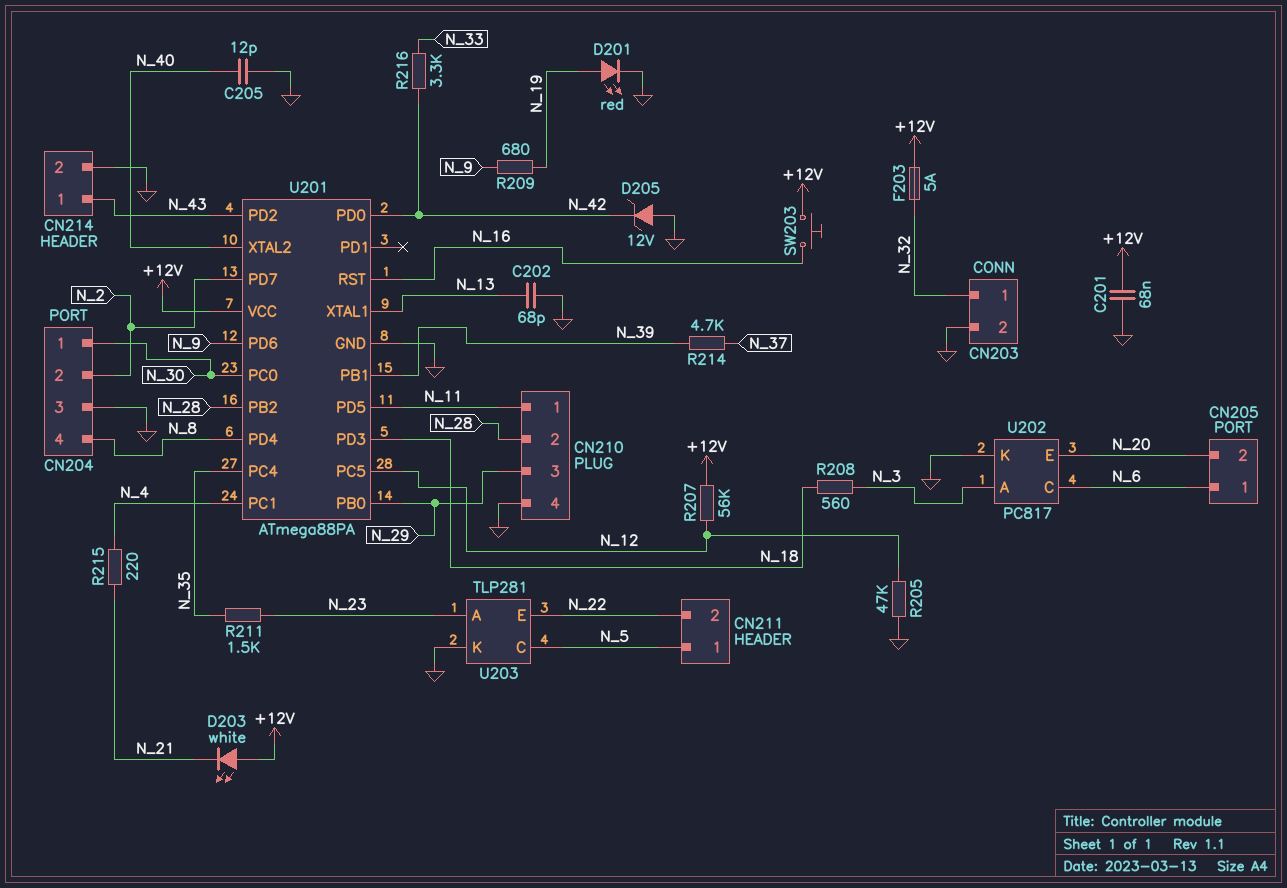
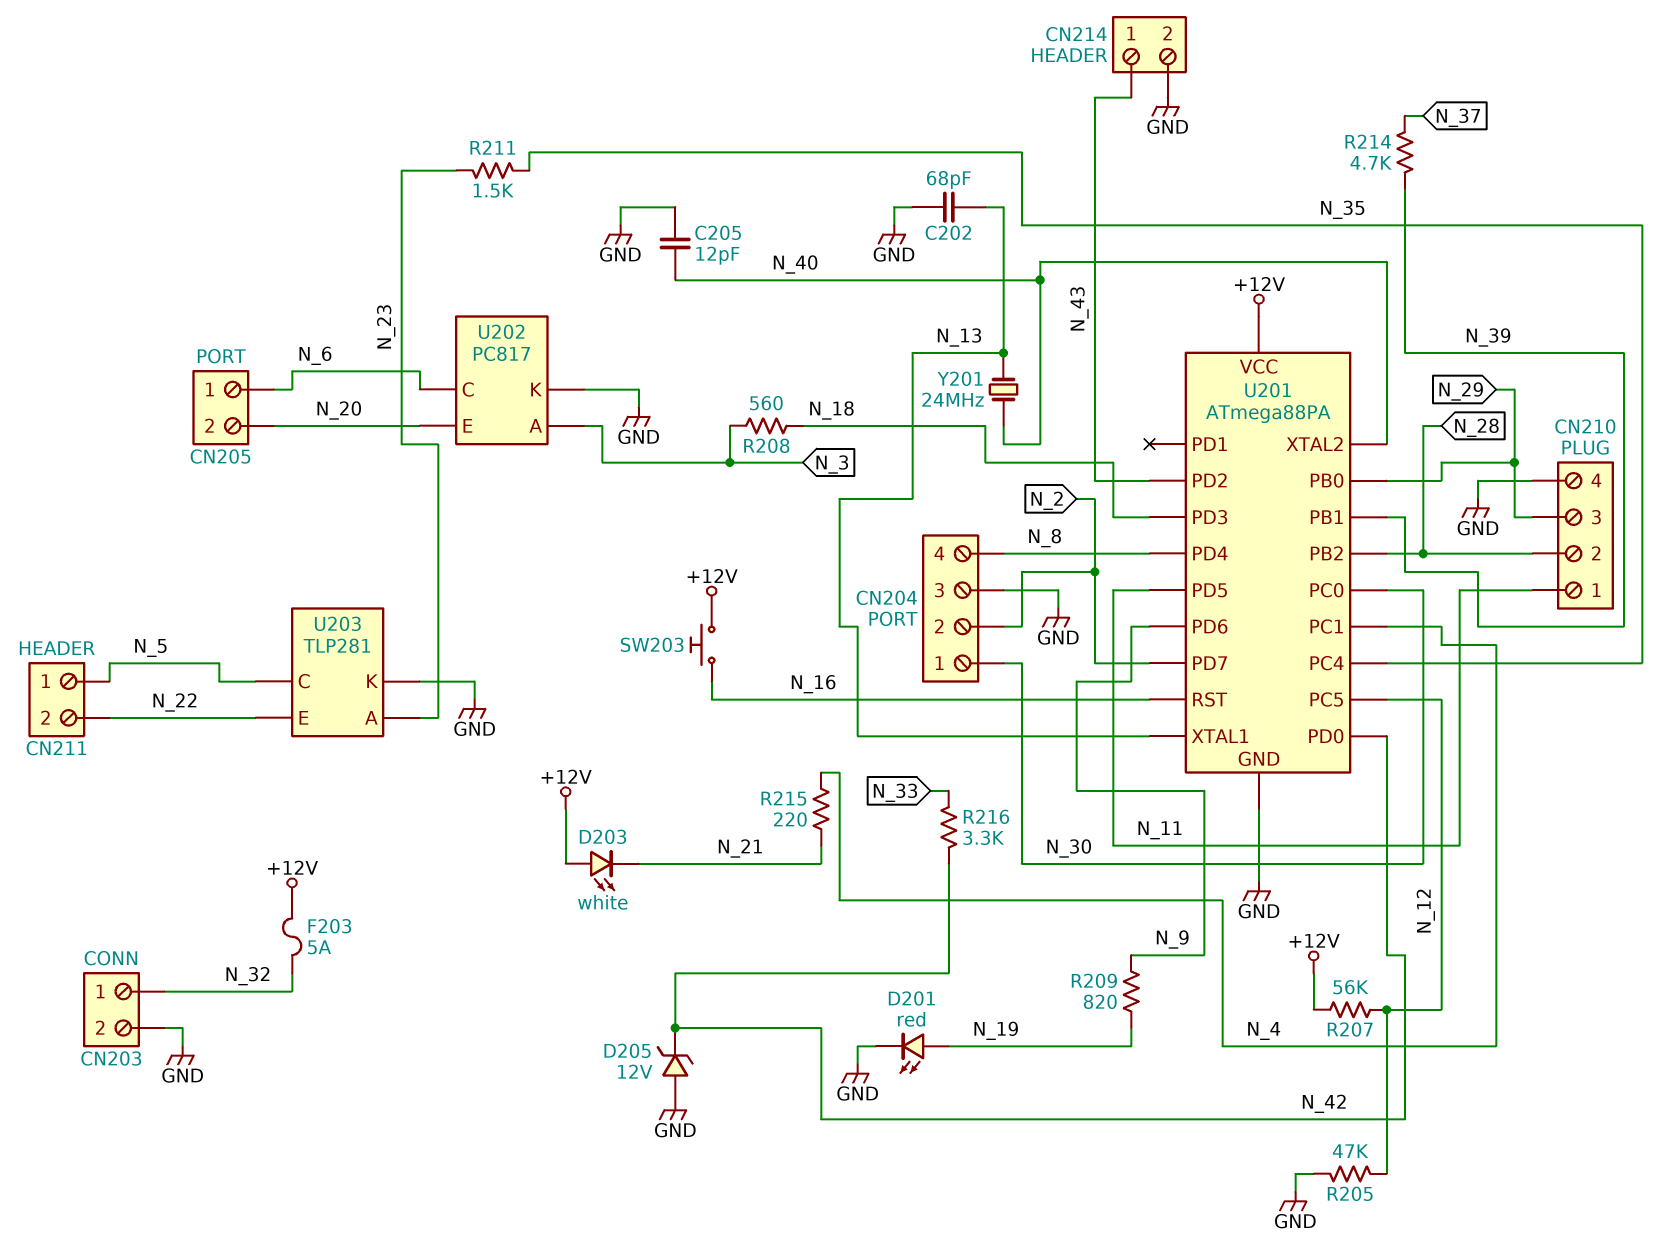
C201: 68nF (+12V, GND) -> none
R209: 680 (N_9, N_19) -> 820 (N_9, N_19)
Y201: none -> 24MHz (N_13, N_40)

